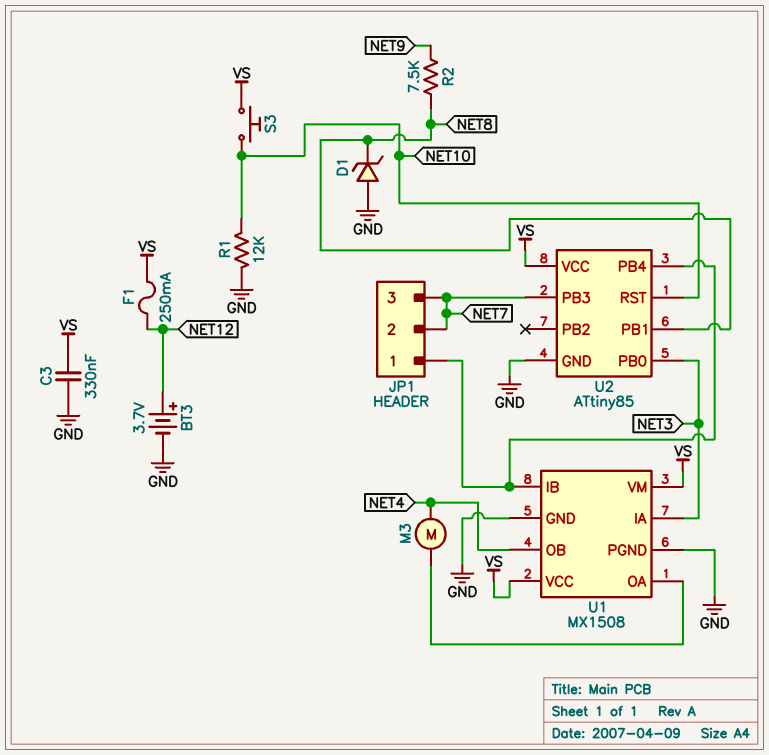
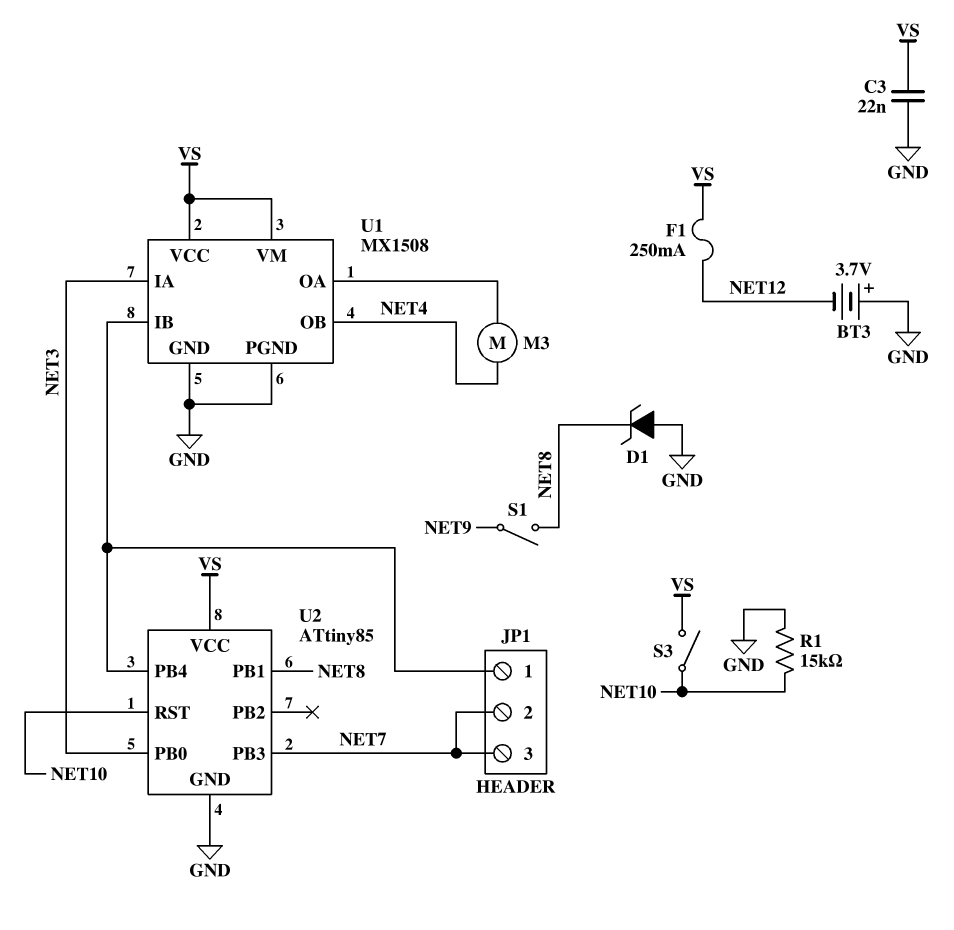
BT3: 3.7V (plus NET12, minus GND) -> 3.7V (plus GND, minus NET12)
C3: 330nF (GND, VS) -> 22nF (GND, VS)
R1: 12k (GND, NET10) -> 15k (GND, NET10)
R2: 7.5k (NET8, NET9) -> none
S1: none -> switch (NET8, NET9)
S3: button (NET10, VS) -> switch (NET10, VS)

